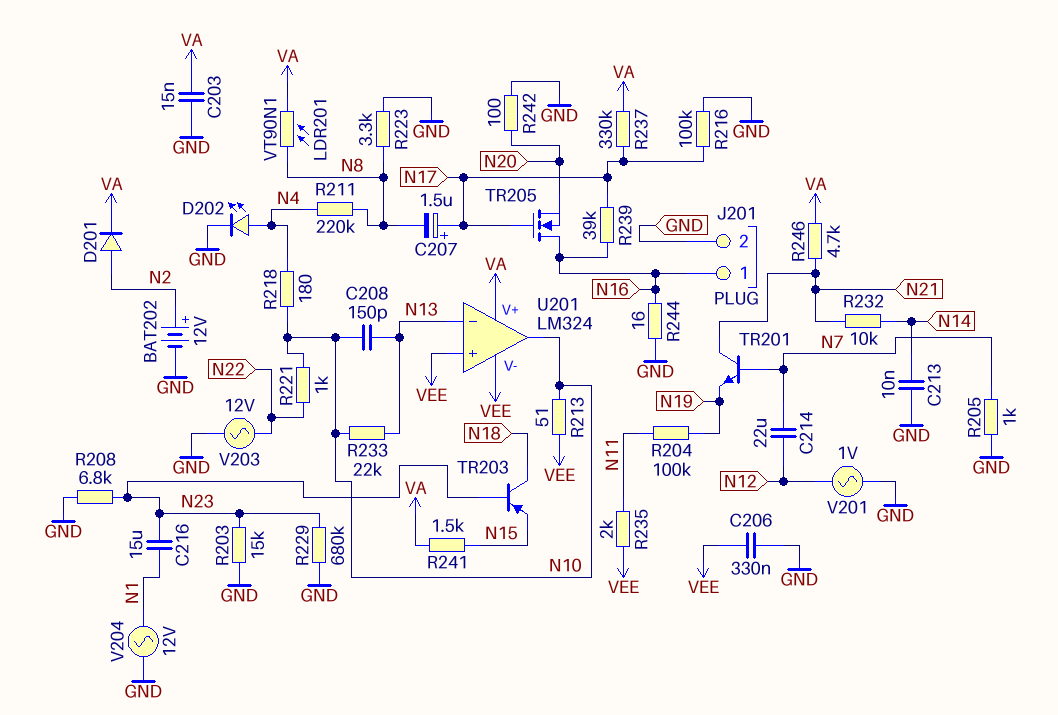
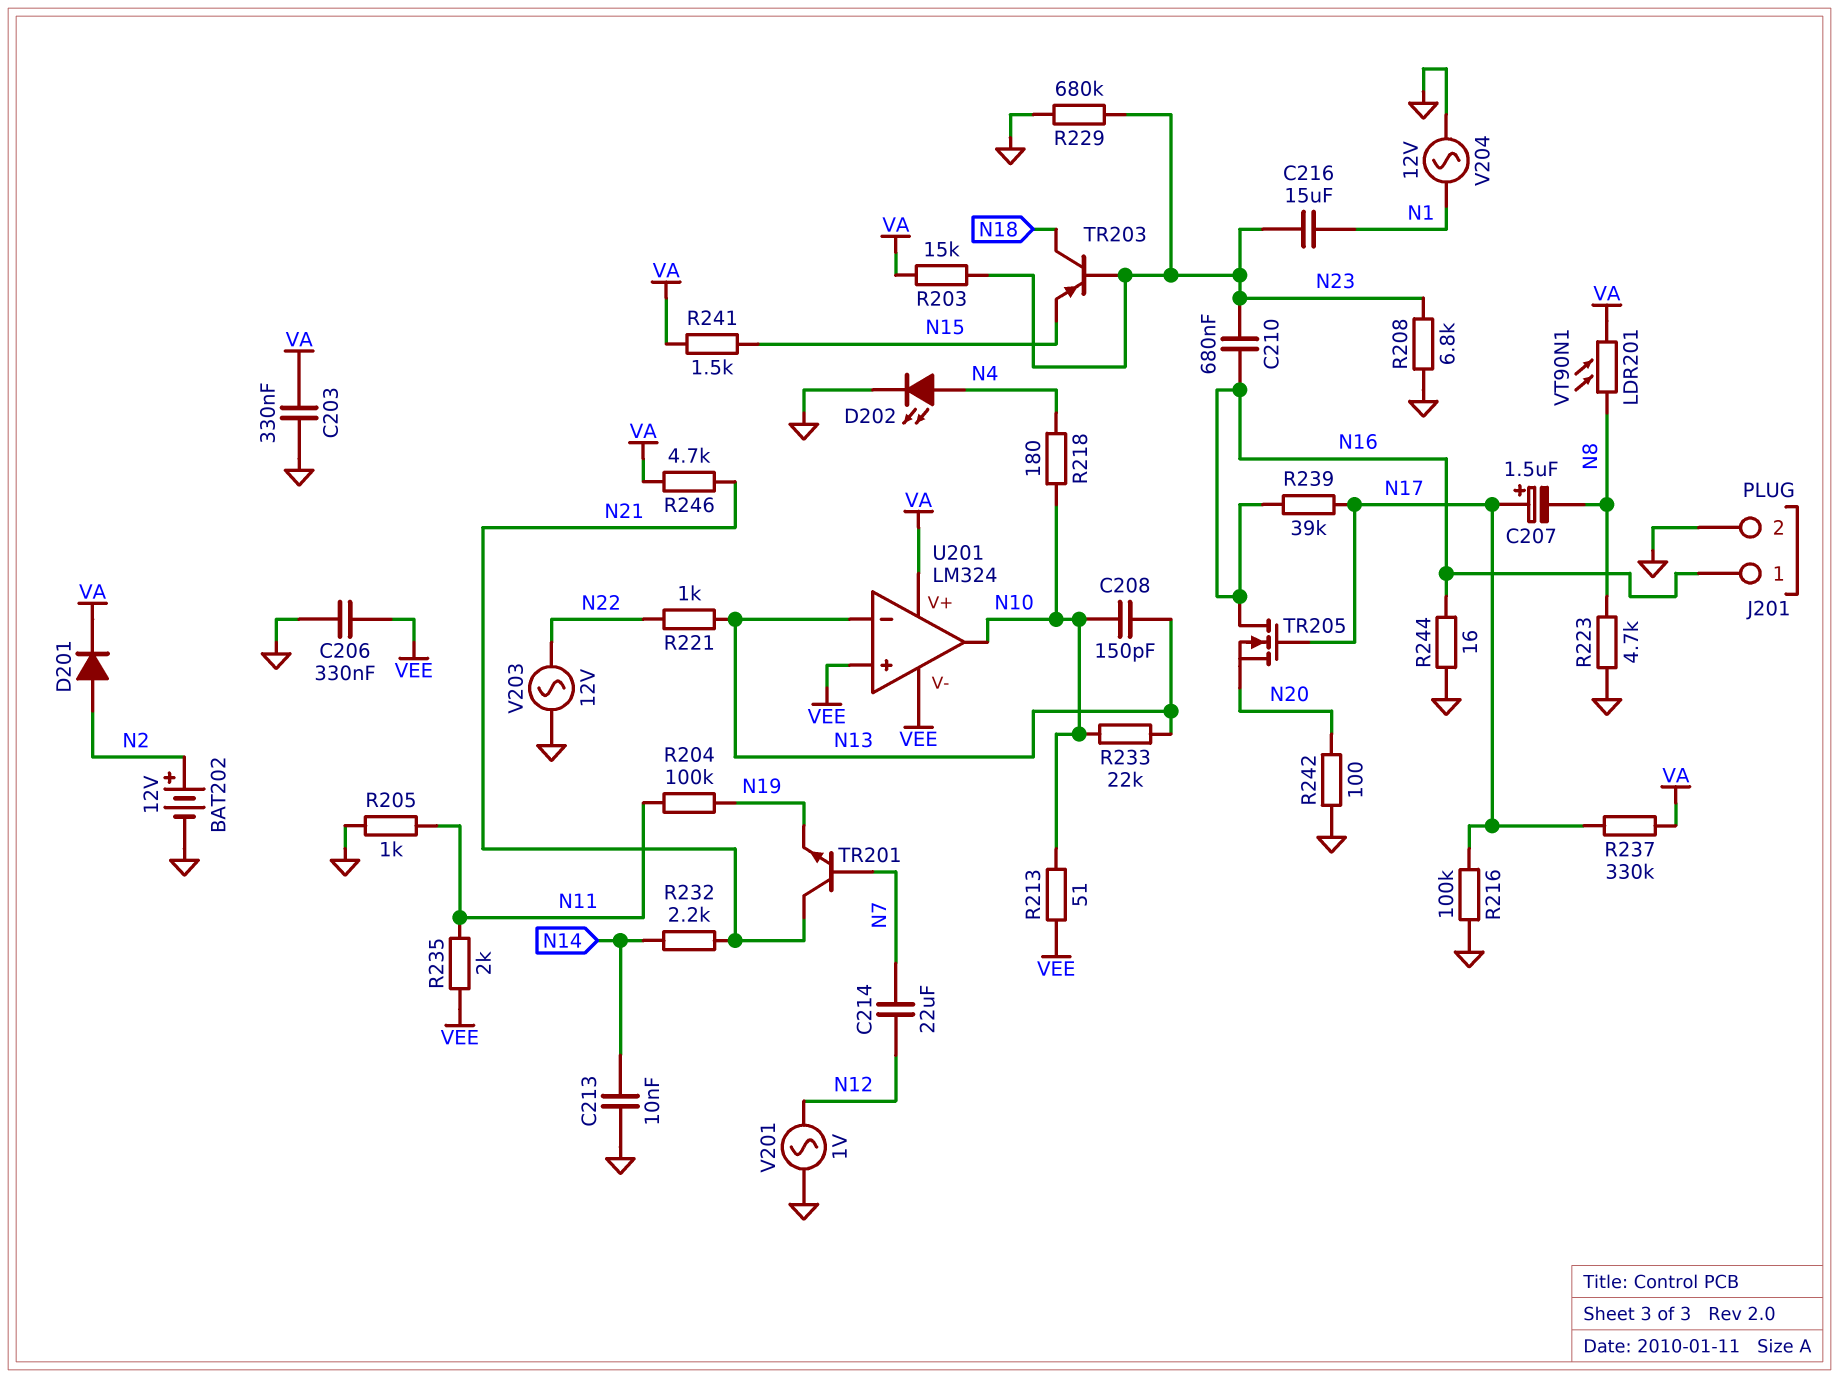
C203: 15nF (GND, VA) -> 330nF (GND, VA)
C210: none -> 680nF (N16, N23)
R203: 15k (GND, N23) -> 15k (N23, VA)
R205: 1k (GND, N7) -> 1k (GND, N11)
R211: 220k (N4, N8) -> none
R221: 1k (N10, N22) -> 1k (N13, N22)
R223: 3.3k (GND, N8) -> 4.7k (GND, N8)
R232: 10k (N14, N21) -> 2.2k (N14, N21)

